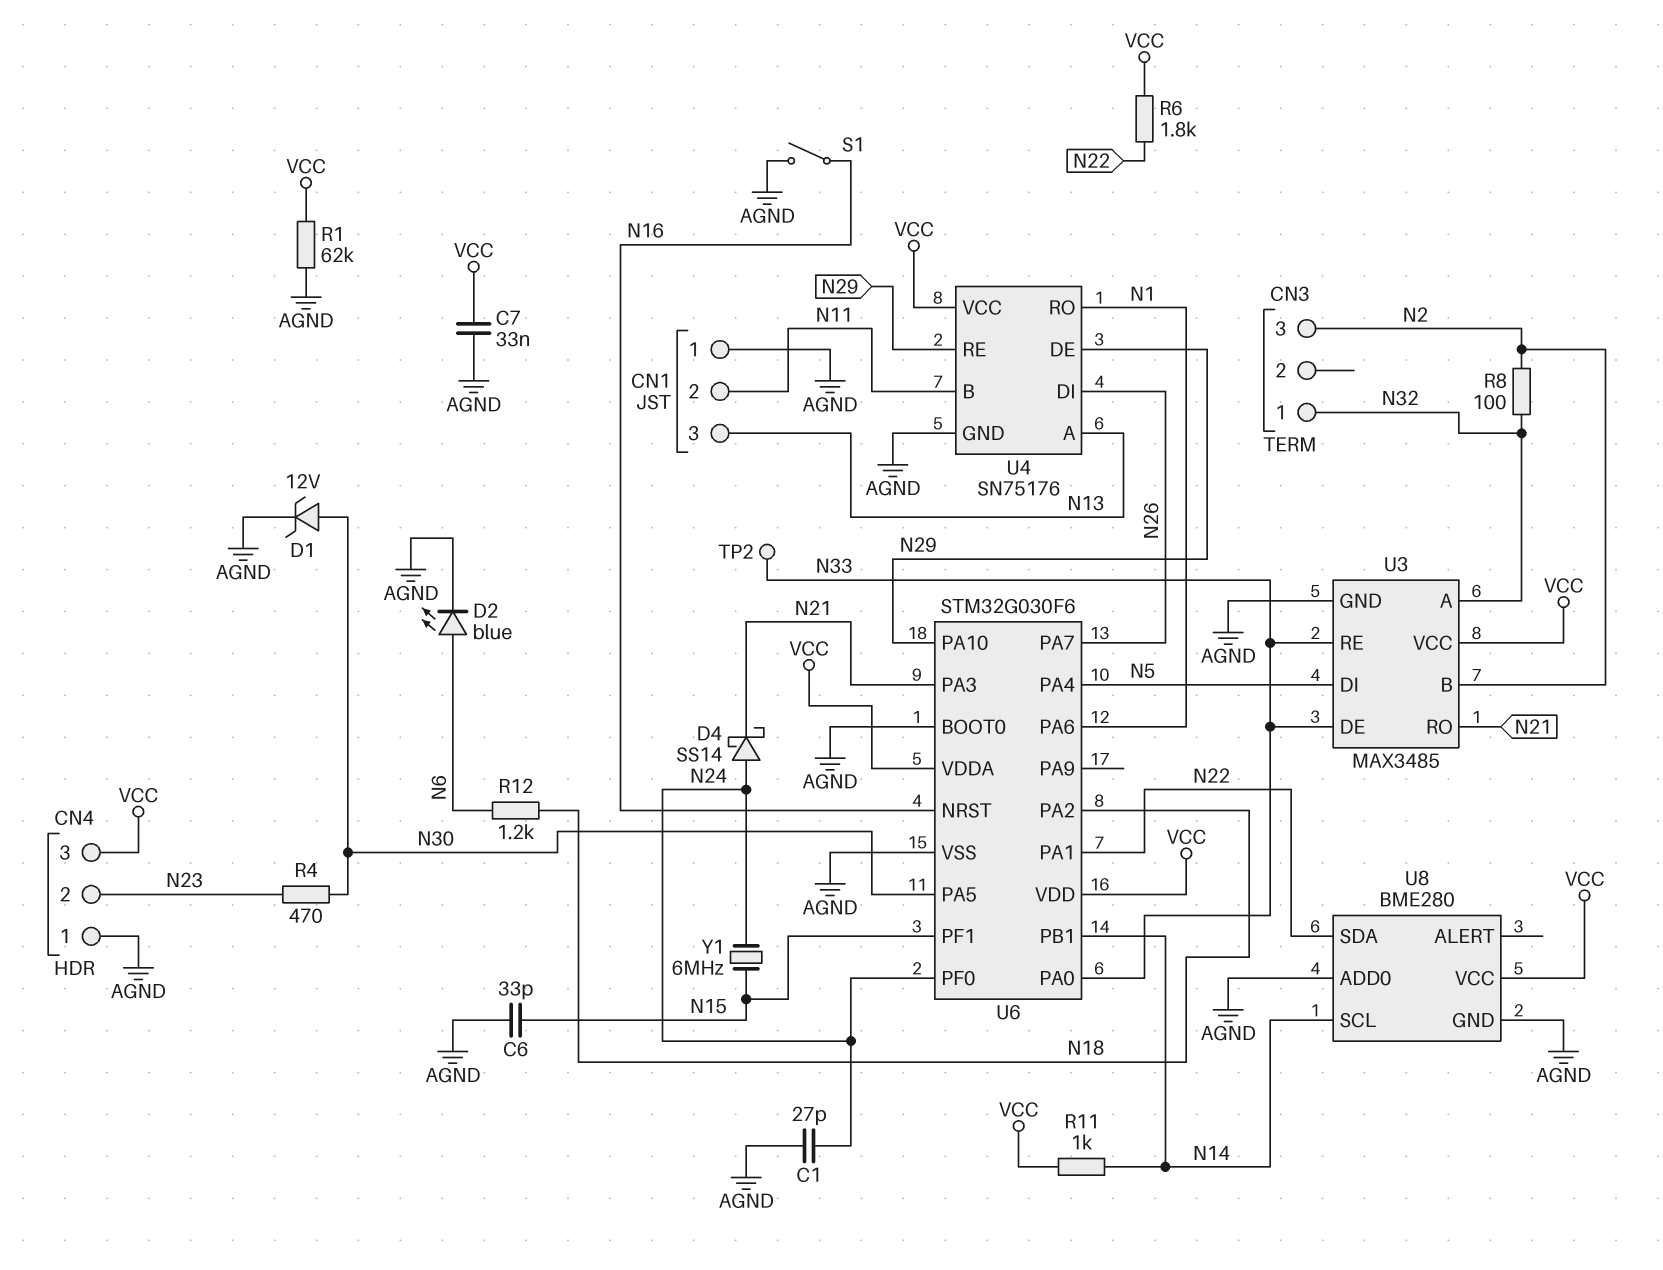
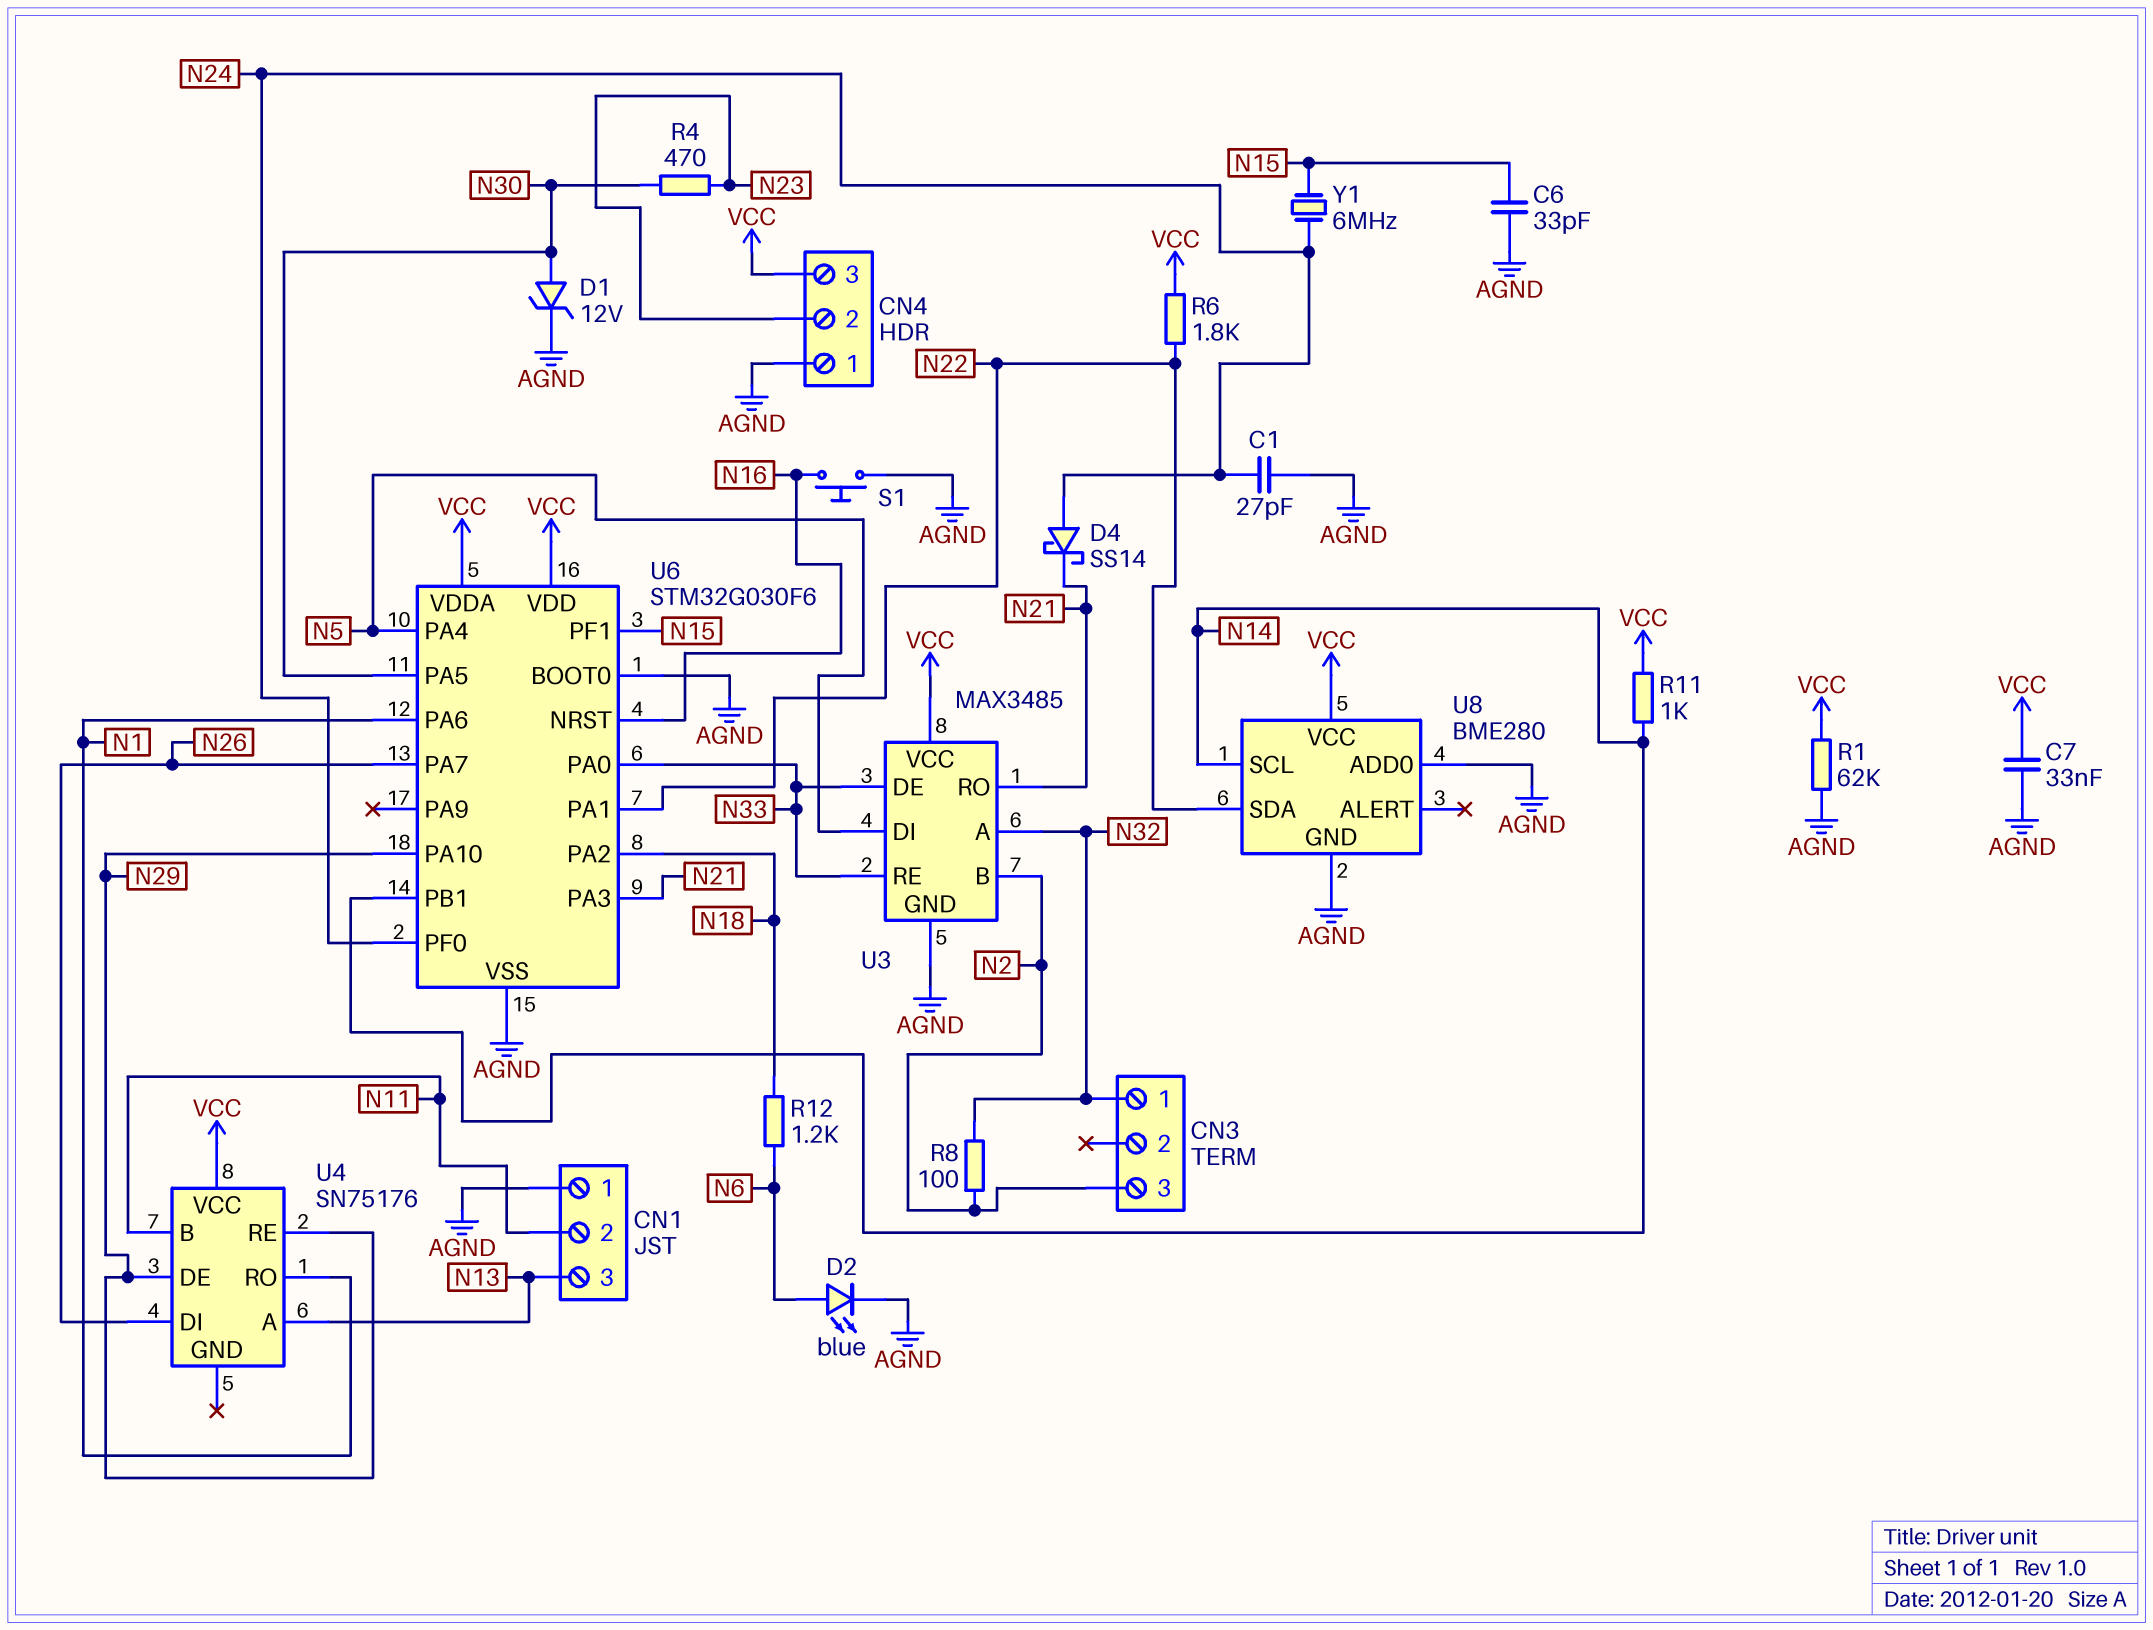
S1: switch (AGND, N16) -> button (AGND, N16)
TP2: test point (N33) -> none
U4 pin GND: AGND -> none

